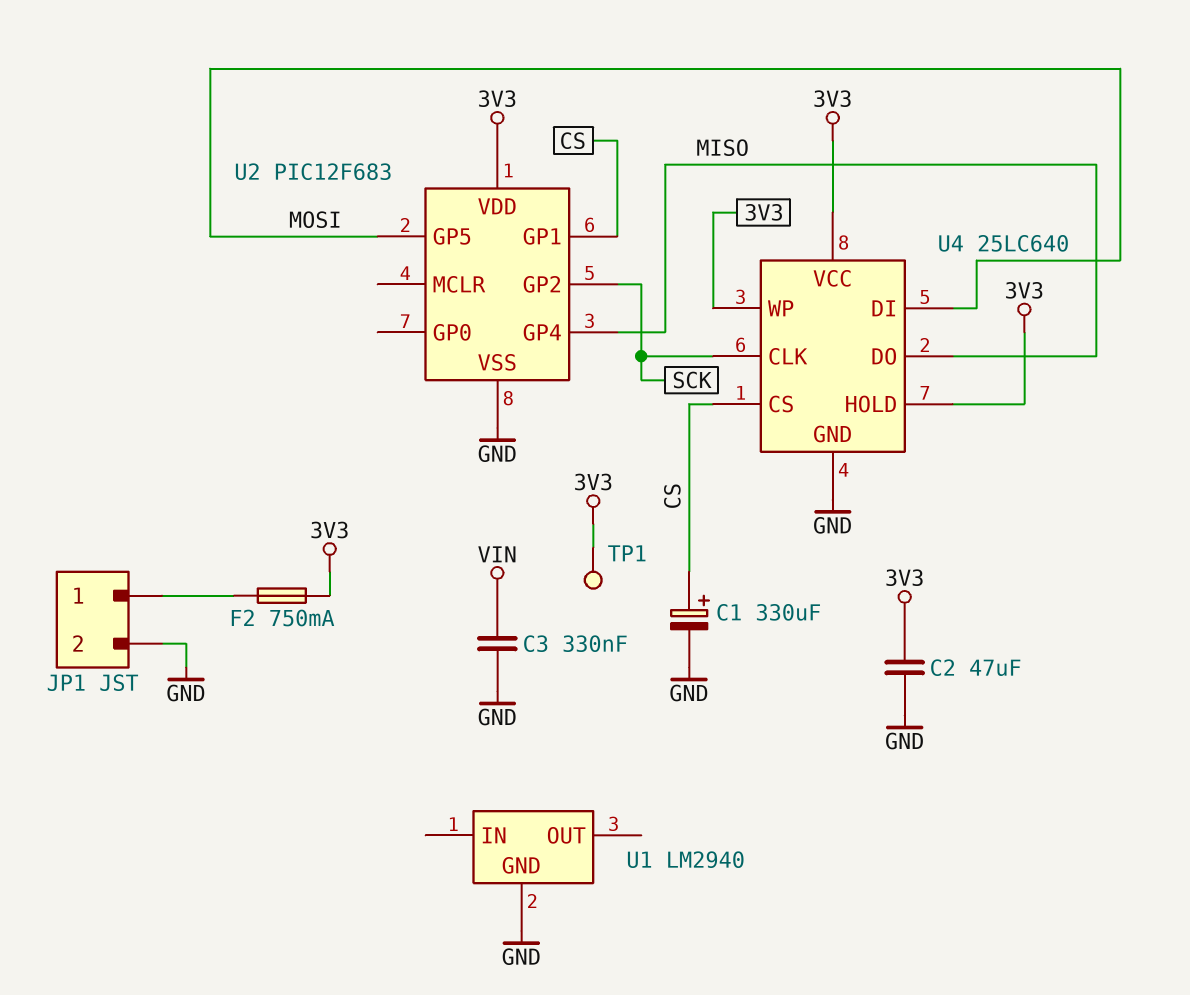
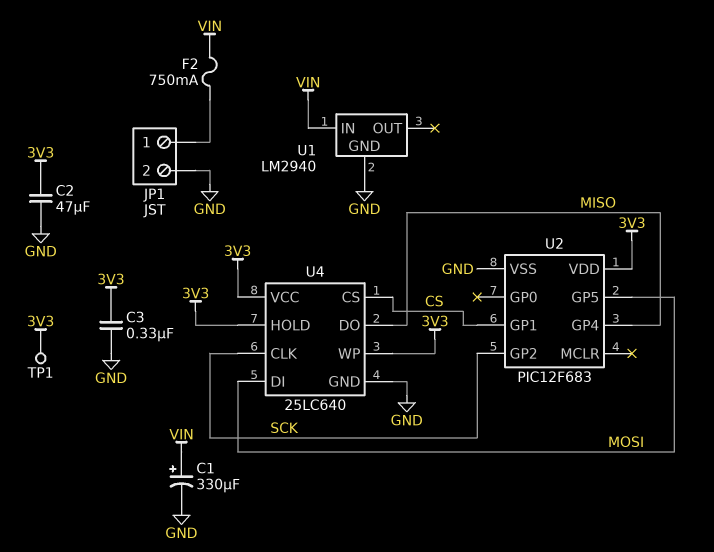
C1: 330uF (plus CS, minus GND) -> 330uF (plus VIN, minus GND)
C3: 330nF (GND, VIN) -> 330nF (3V3, GND)
F2: 750mA (3V3, JP1/1) -> 750mA (JP1/1, VIN)
U1 pin IN: none -> VIN

